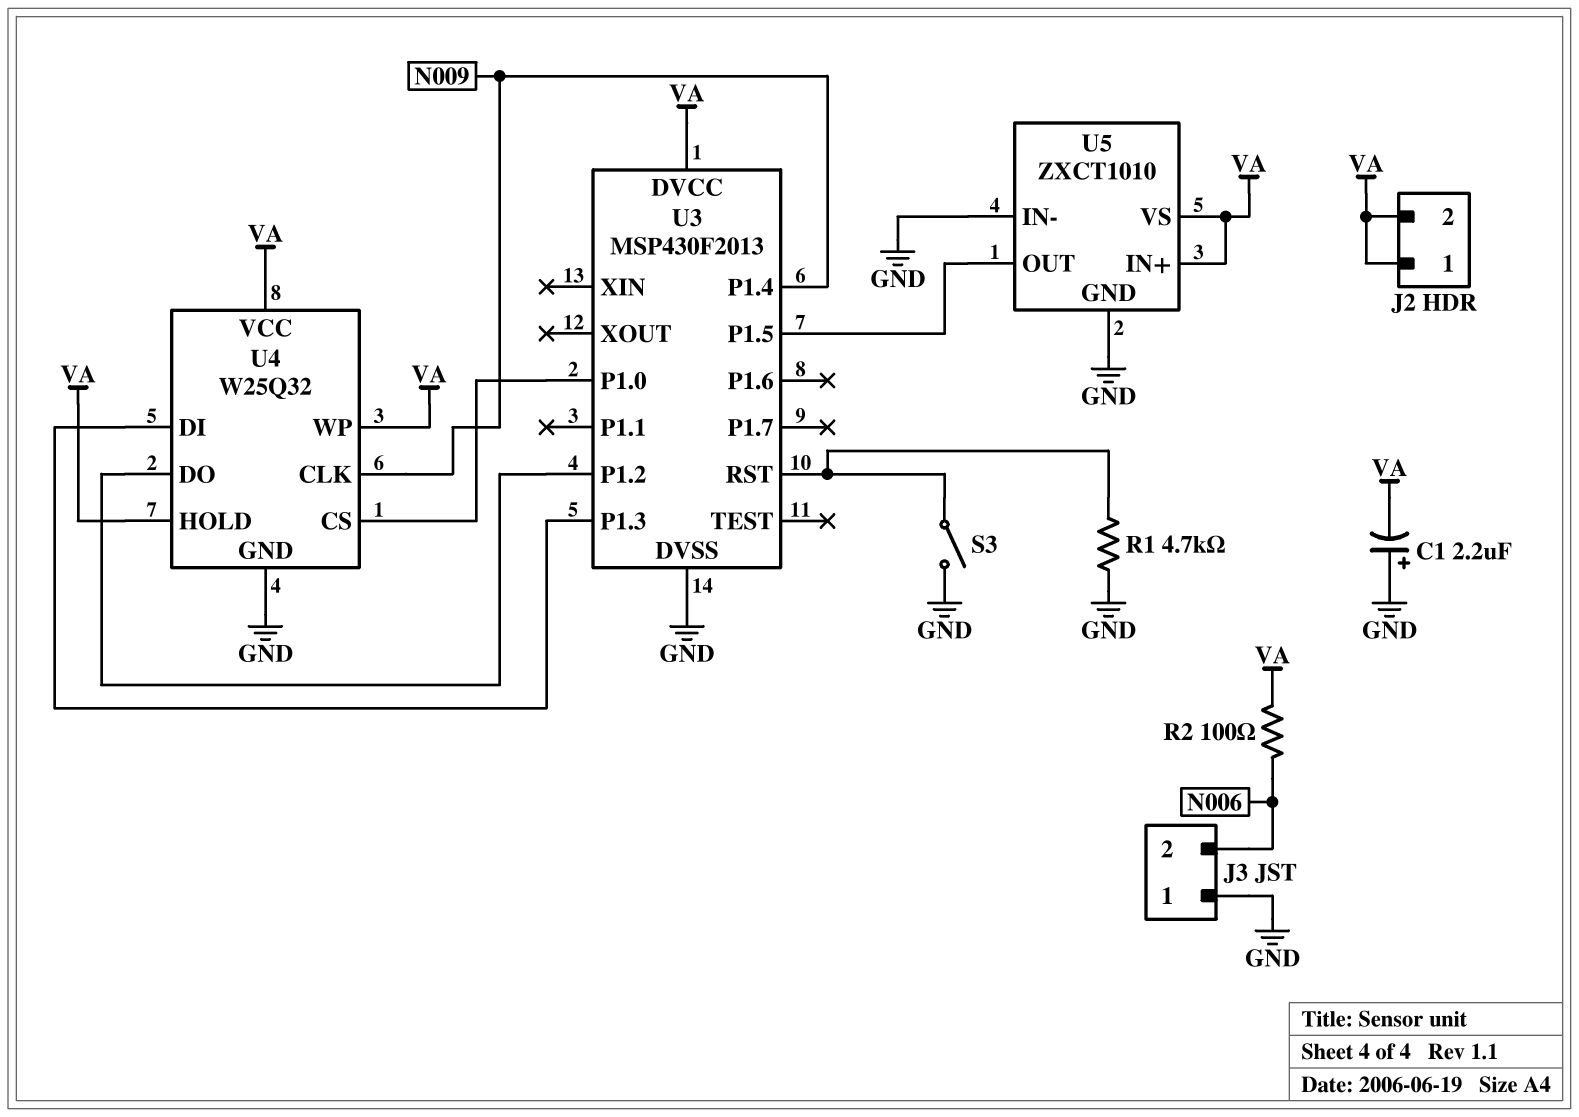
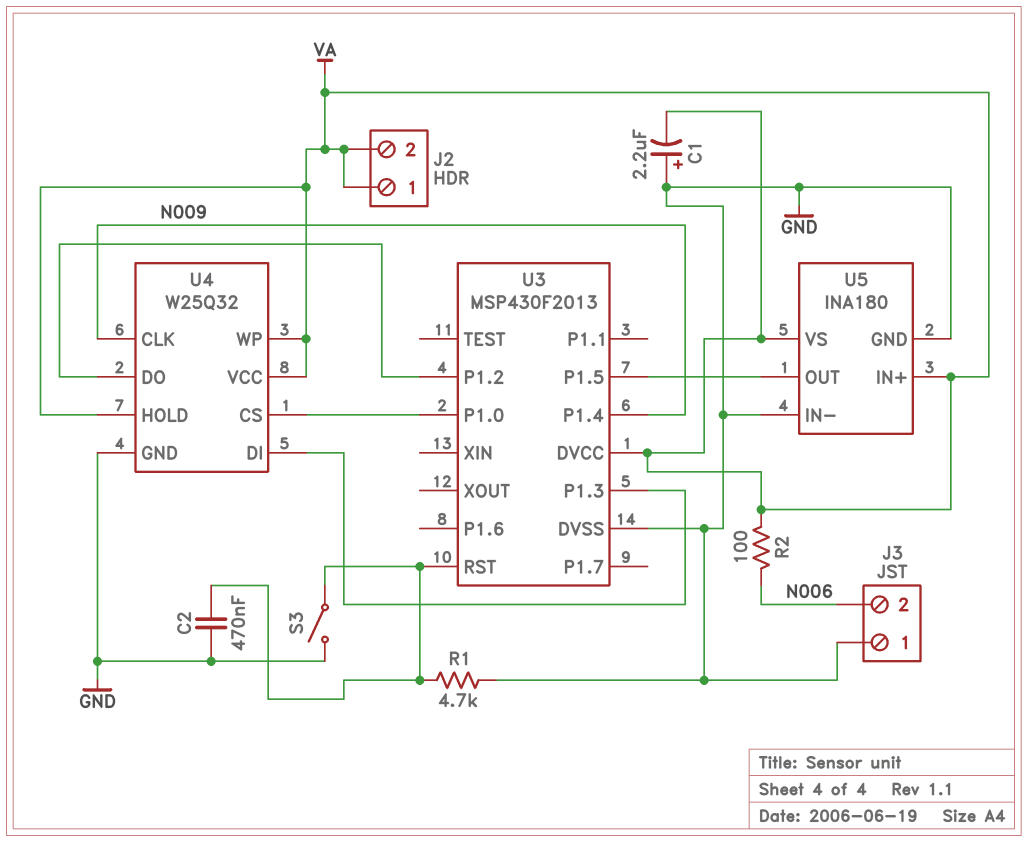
C2: none -> 470nF (GND, U3/RST)
U5: ZXCT1010 -> INA180

